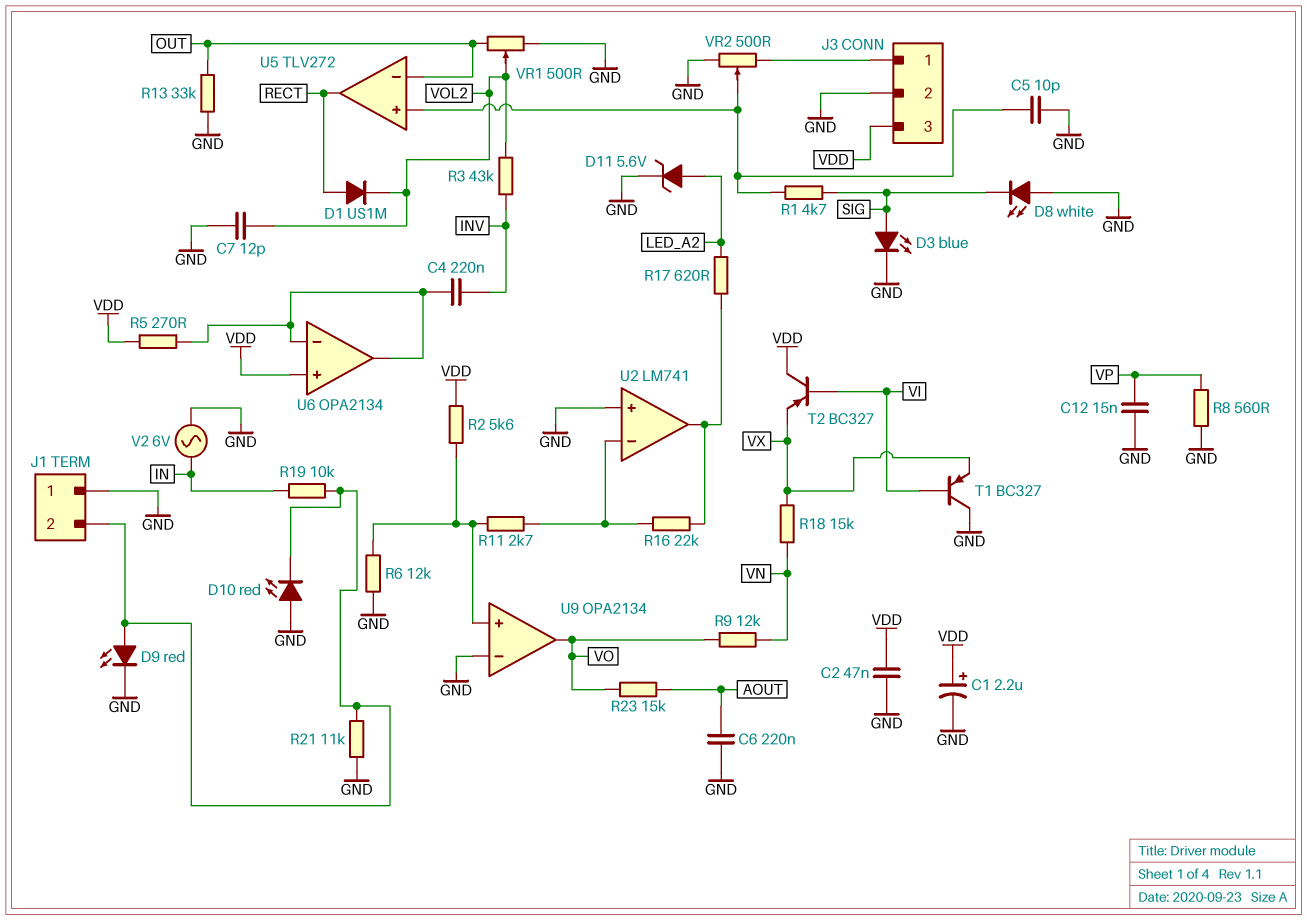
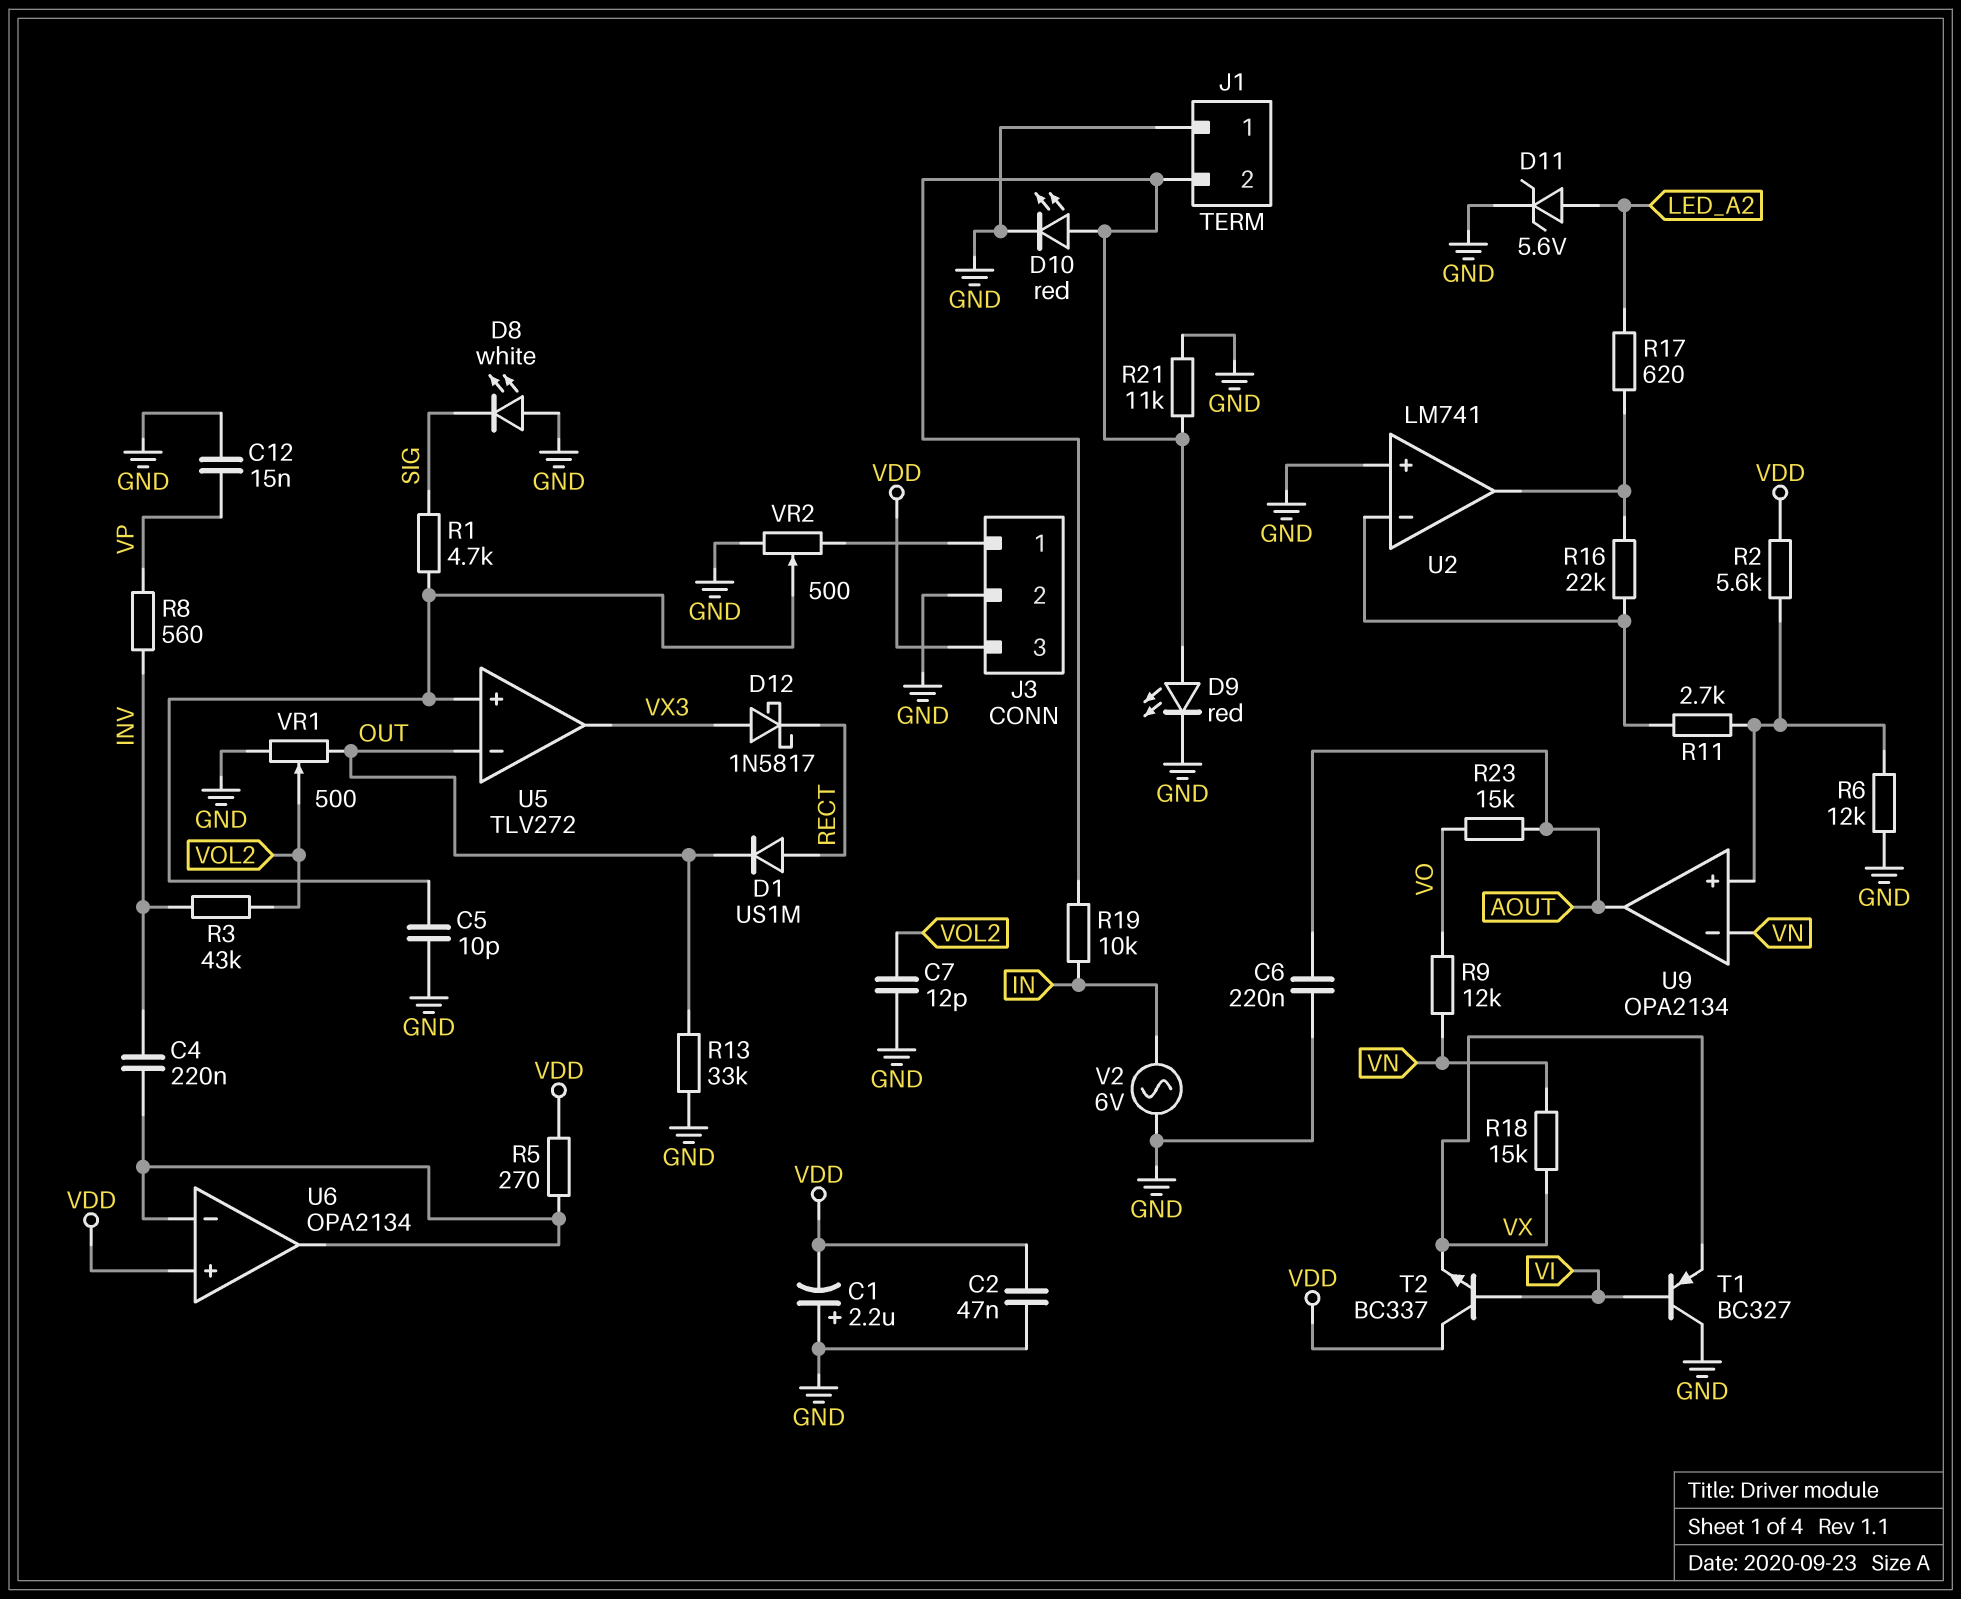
C1: 2.2uF (plus VDD, minus GND) -> 2.2uF (plus GND, minus VDD)
D1: diode US1M (A RECT, K VOL2) -> diode US1M (A RECT, K OUT)
D3: LED blue (A SIG, K GND) -> none
D10: LED red (A GND, K J1/2) -> LED red (A J1/2, K GND)
D12: none -> schottky 1N5817 (A VX3, K RECT)
R8: 560 (GND, VP) -> 560 (INV, VP)
T2: PNP BC327 (B VI, C VDD, E VX) -> NPN BC337 (B VI, C VDD, E VX)
U5 pin out: RECT -> VX3
U9 pin in-: GND -> VN
U9 pin out: VO -> AOUT

